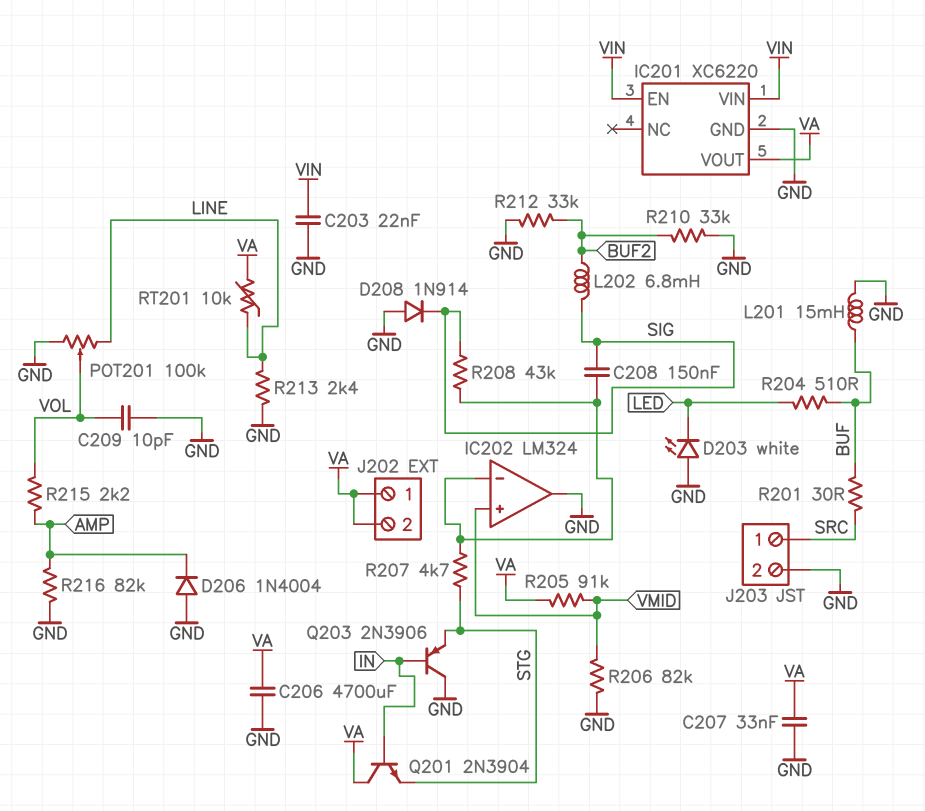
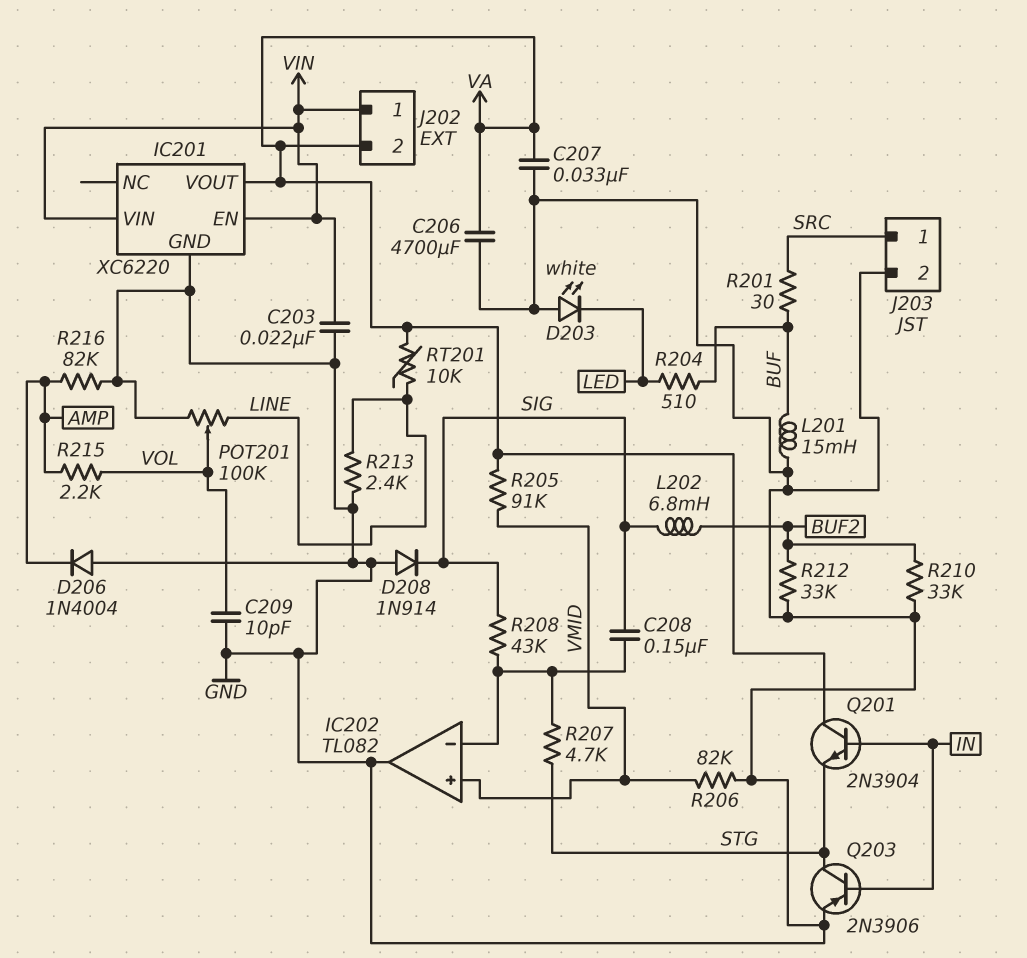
IC202: LM324 -> TL082
J202 pin 1: VA -> VIN
Q203: PNP 2N3906 (B IN, C GND, E STG) -> PNP 2N3906 (B IN, C STG, E GND)

